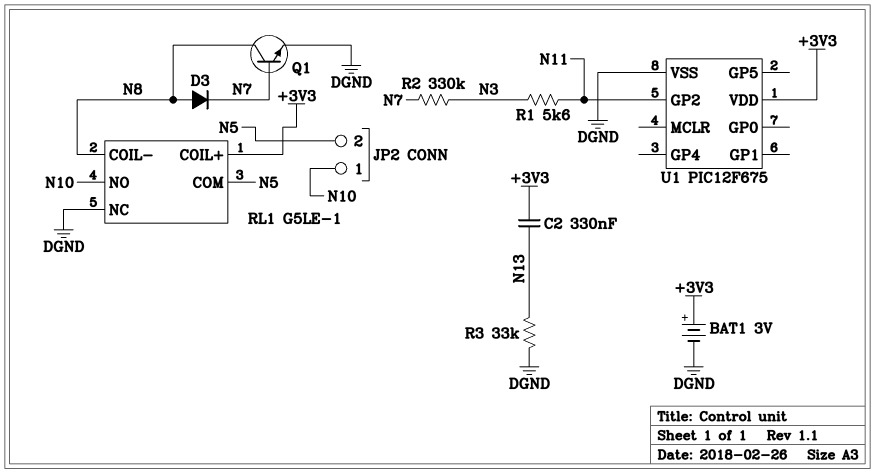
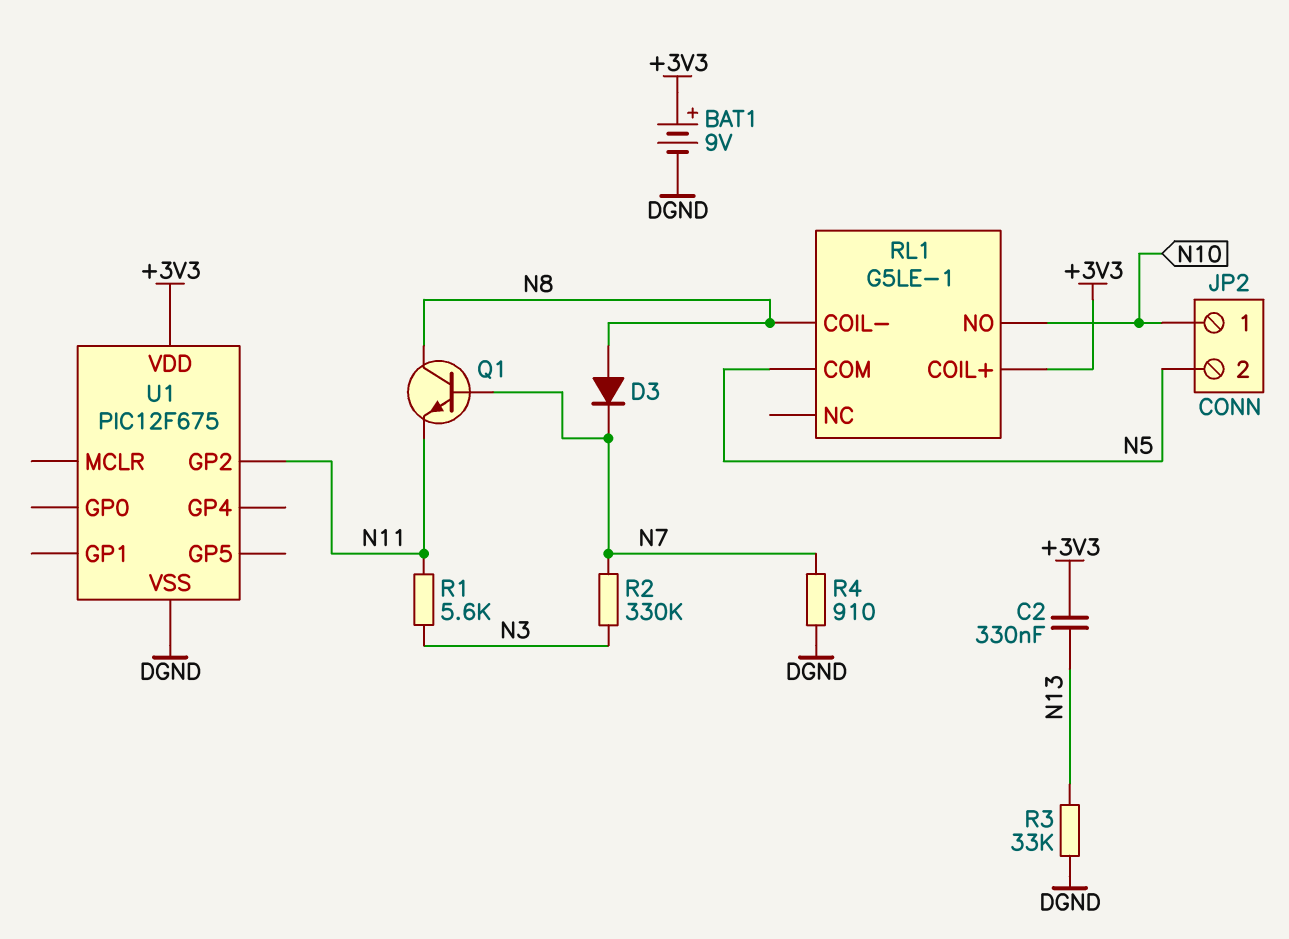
BAT1: 3V (plus +3V3, minus DGND) -> 9V (plus +3V3, minus DGND)
Q1: NPN (B N7, C N8, E DGND) -> NPN (B N7, C N8, E N11)
R4: none -> 910 (DGND, N7)
RL1 pin NC: DGND -> none

